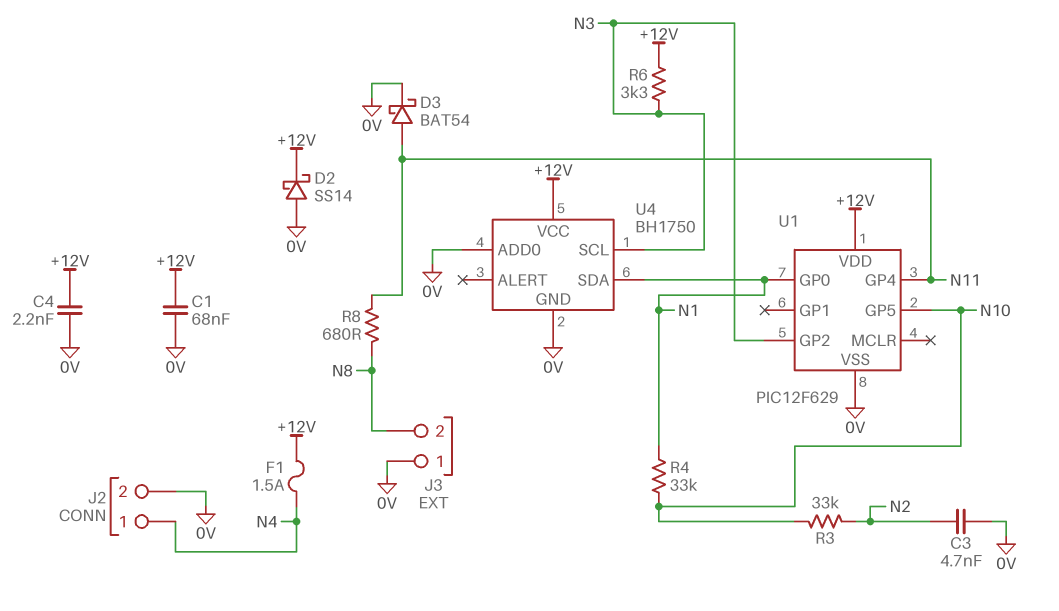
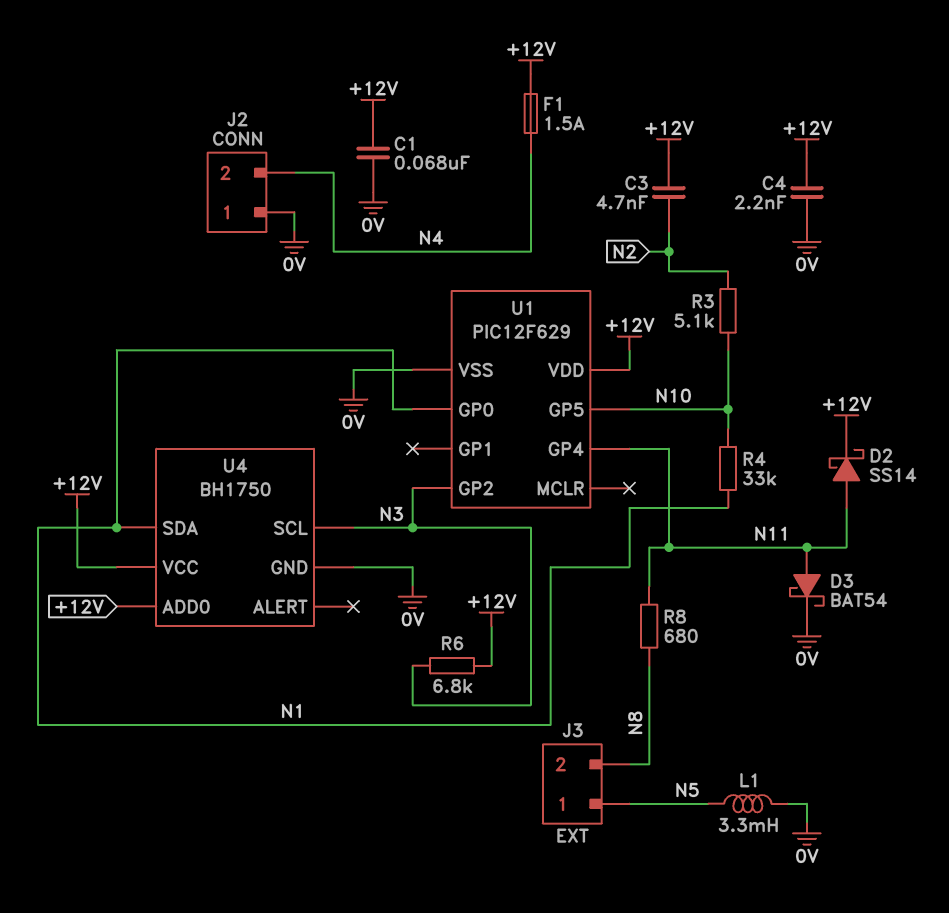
C3: 4.7nF (0V, N2) -> 4.7nF (+12V, N2)
D2: schottky SS14 (A 0V, K +12V) -> schottky SS14 (A N11, K +12V)
J2 pin 1: N4 -> 0V
J2 pin 2: 0V -> N4
J3 pin 1: 0V -> N5
L1: none -> 3.3mH (0V, N5)
R3: 33k (N2, N10) -> 5.1k (N2, N10)
R6: 3.3k (+12V, N3) -> 6.8k (+12V, N3)
U4 pin ADD0: 0V -> +12V

